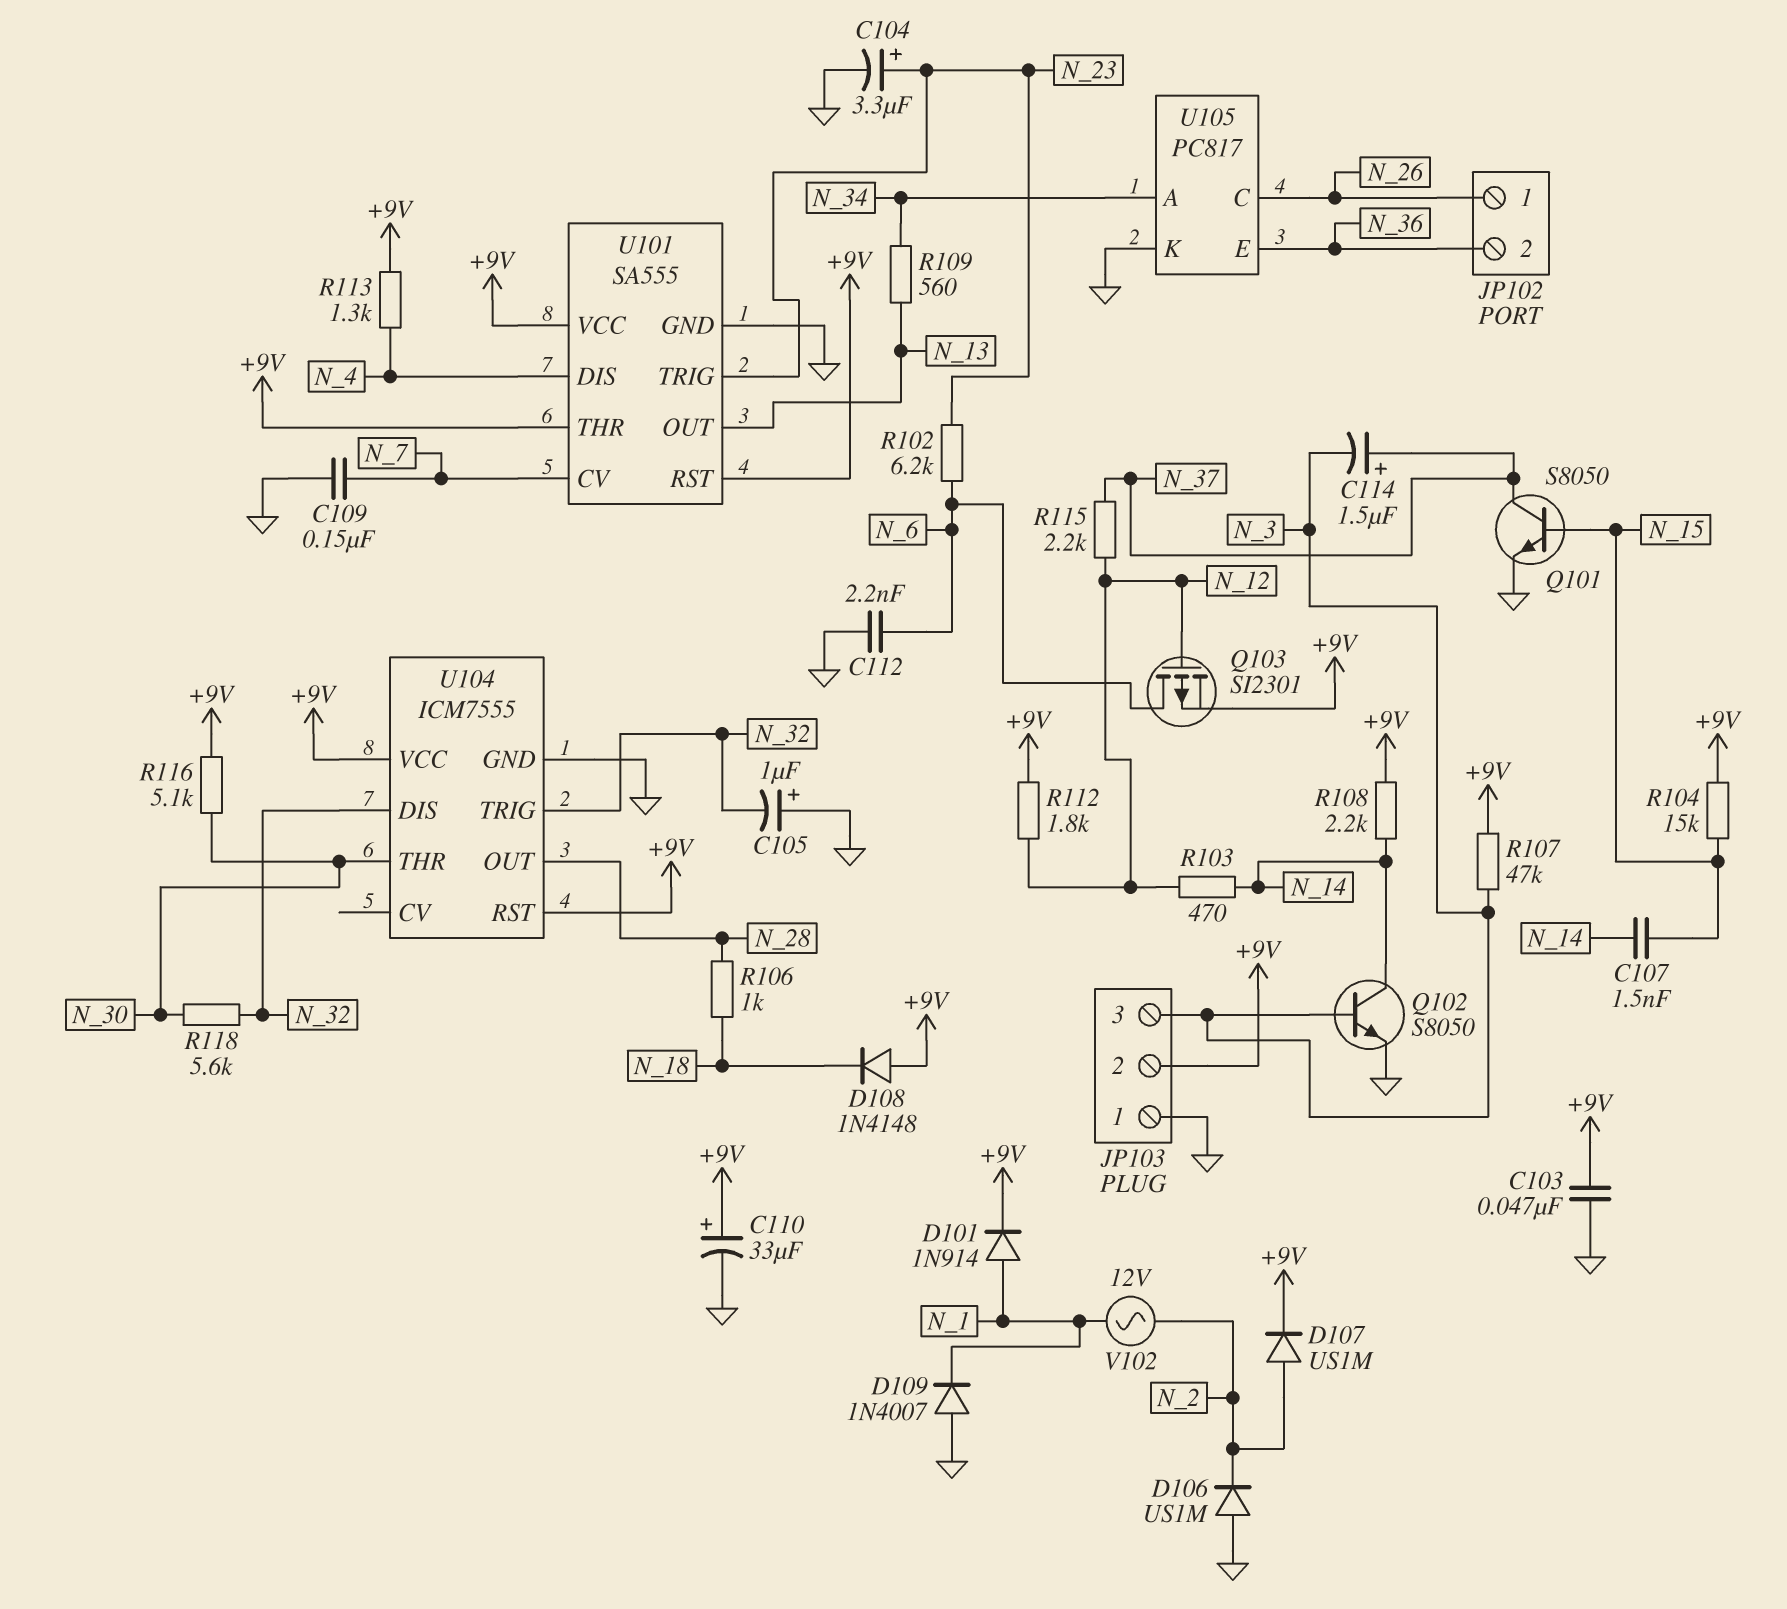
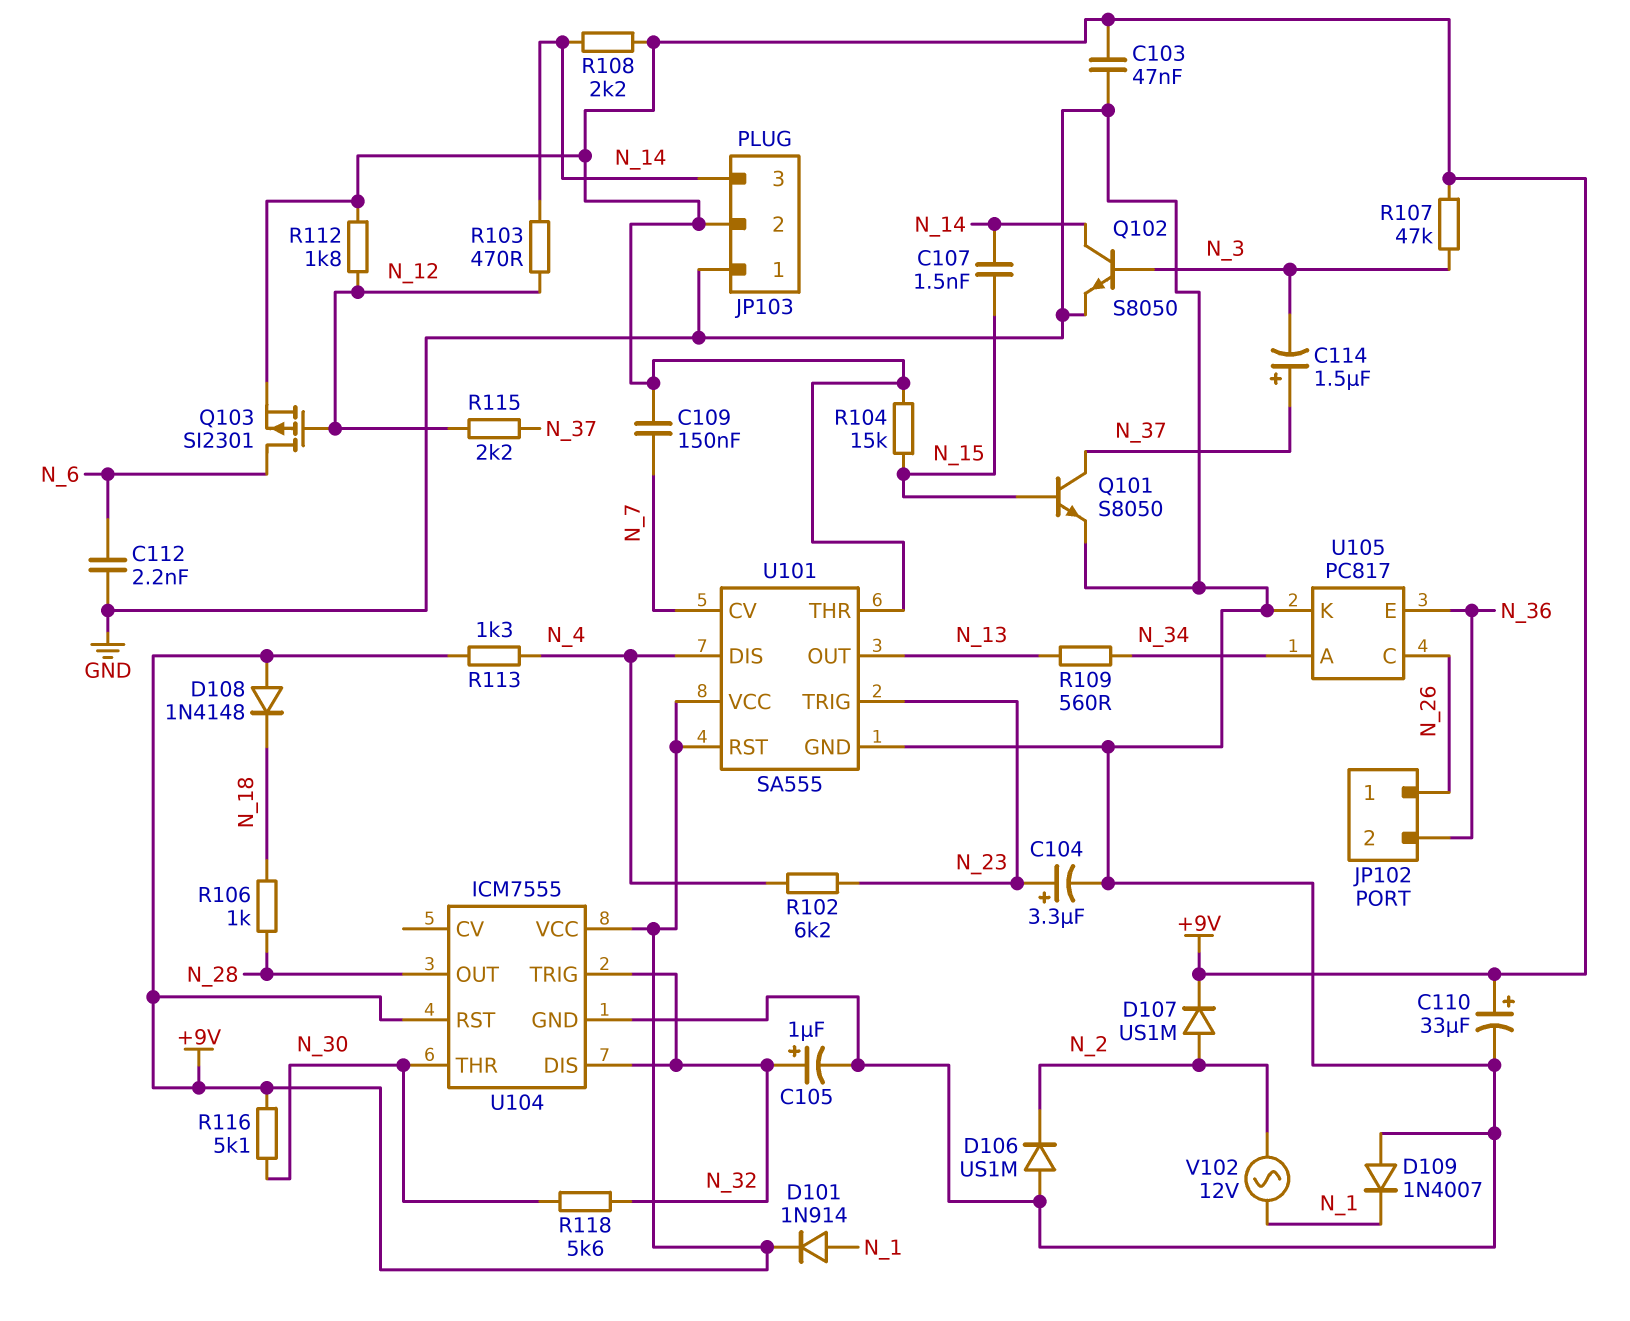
C105: 1uF (plus GND, minus N_32) -> 1uF (plus N_32, minus GND)
C109: 150nF (GND, N_7) -> 150nF (+9V, N_7)
JP103 pin 3: N_3 -> N_14
R102: 6.2k (N_6, N_23) -> 6.2k (N_4, N_23)

